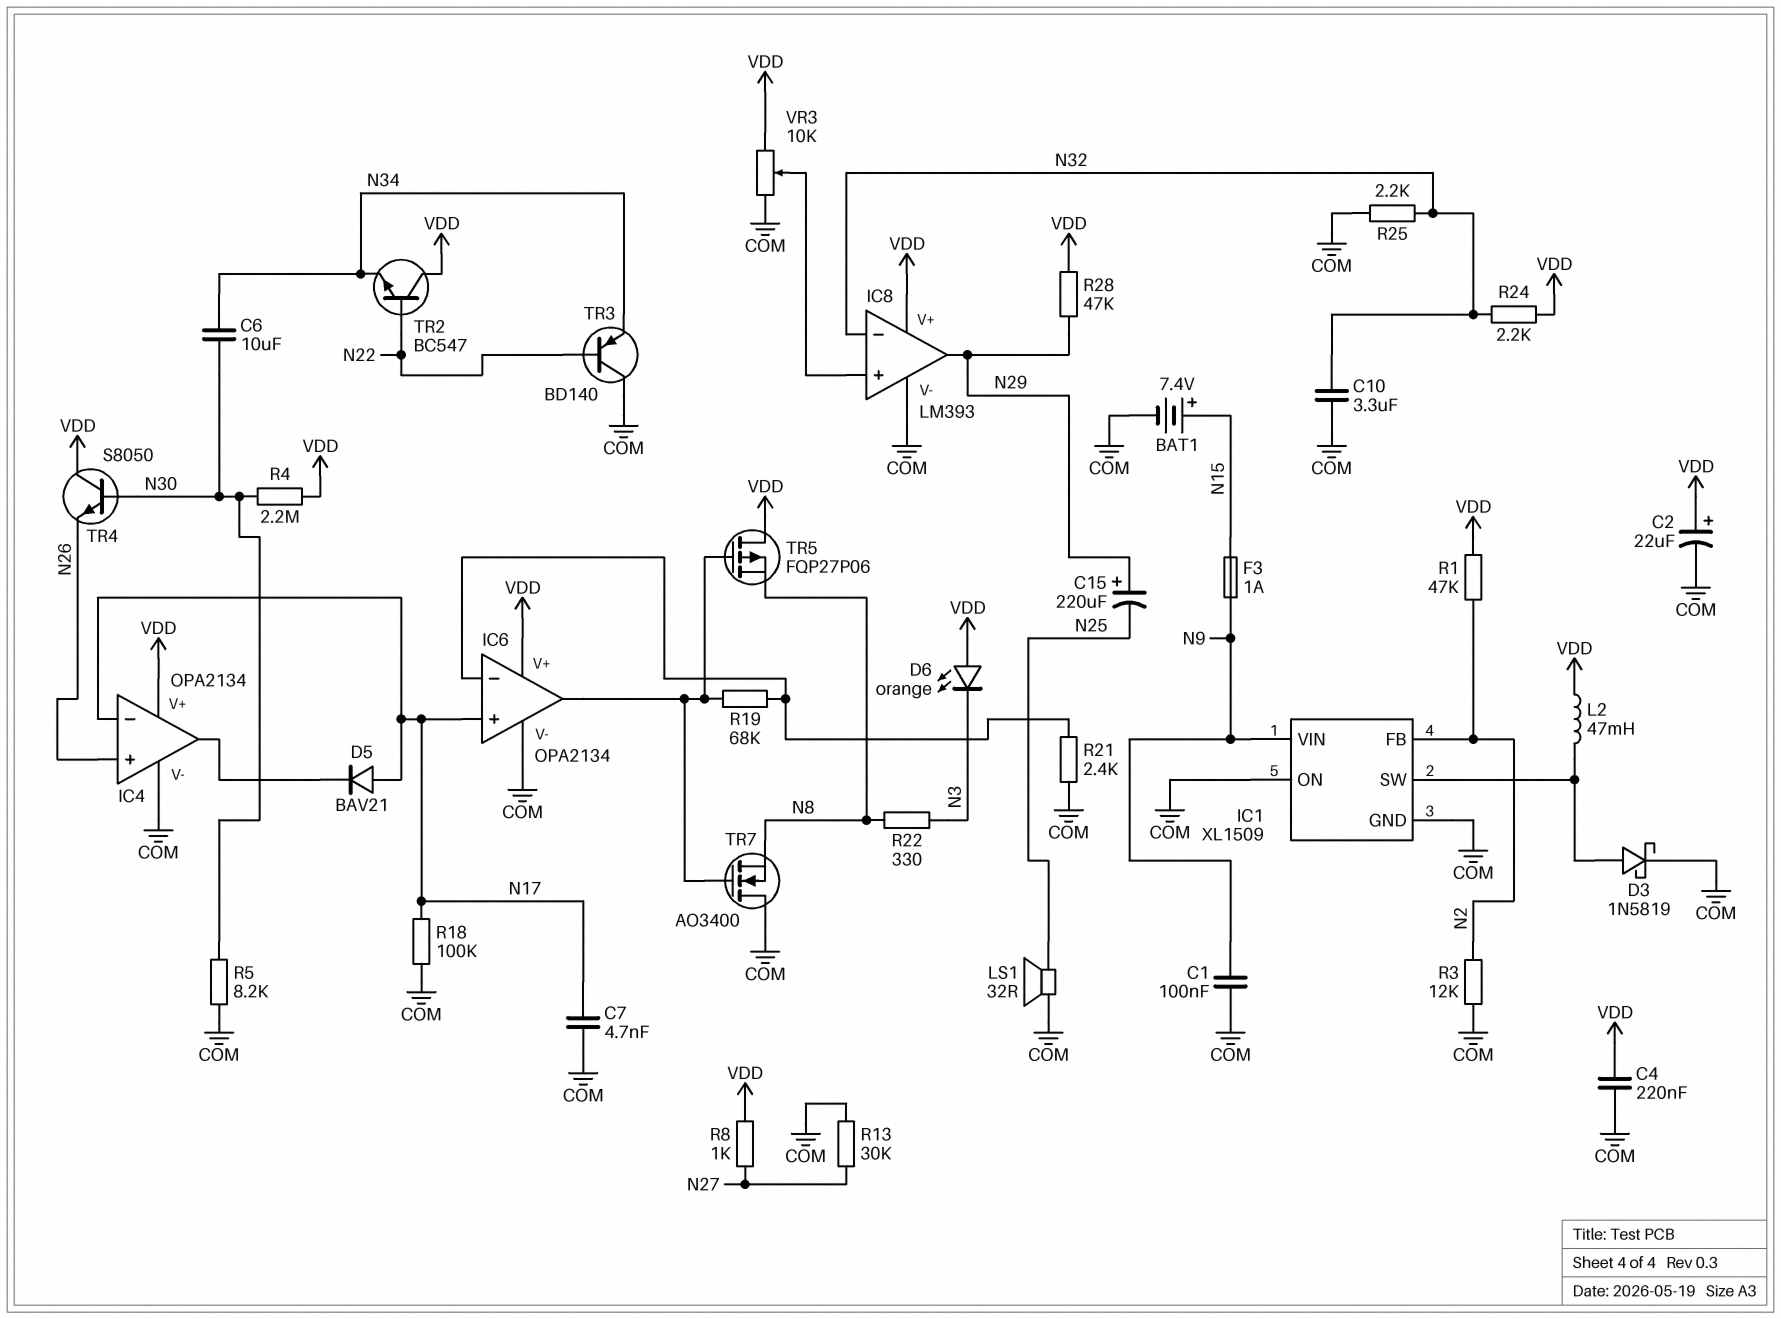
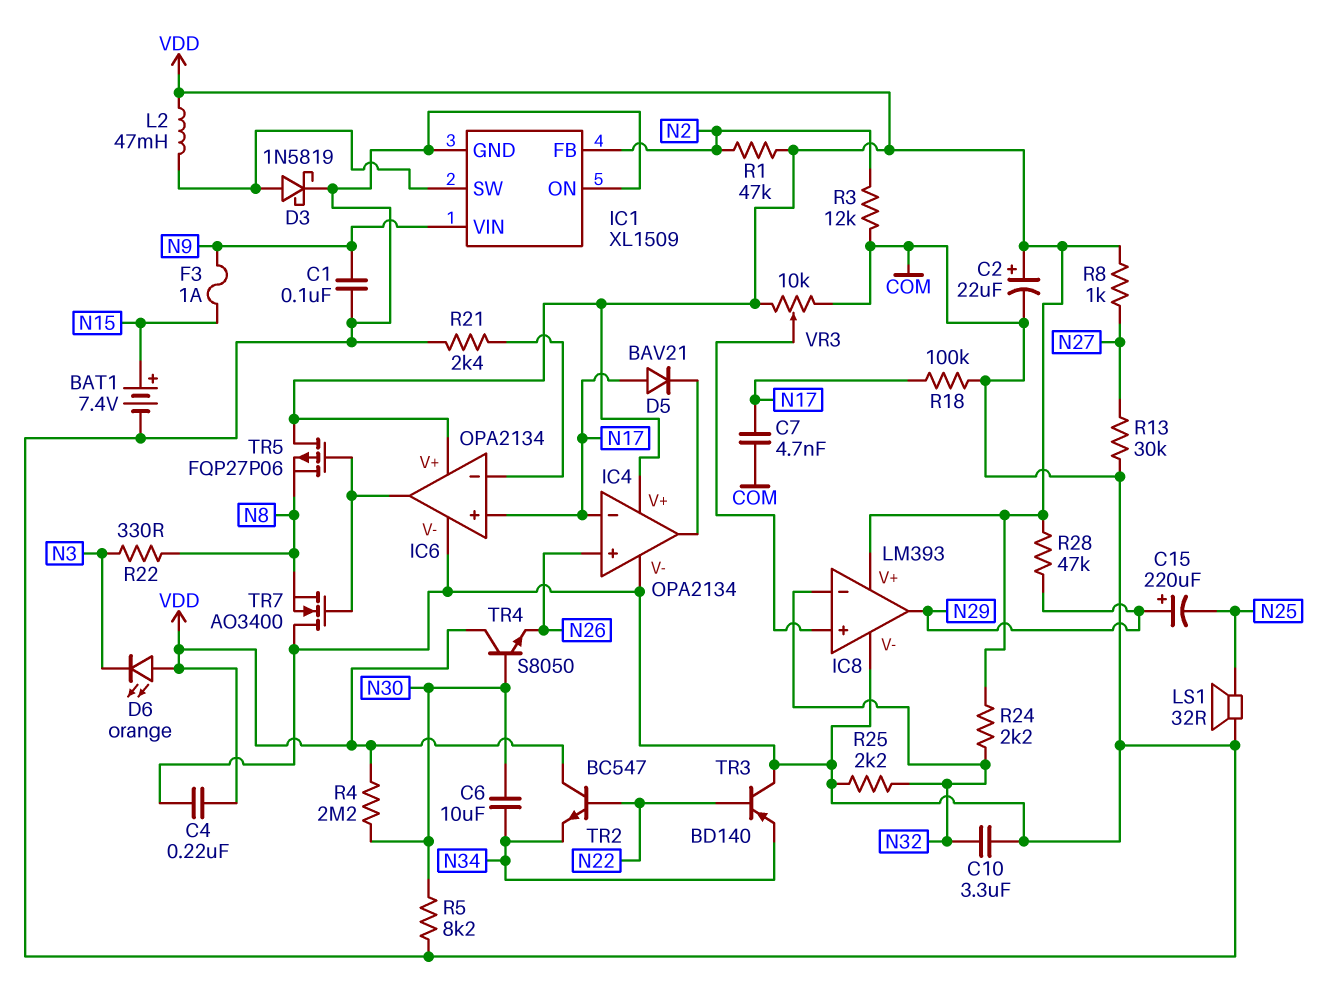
R19: 68k (IC6/in-, IC6/out) -> none

